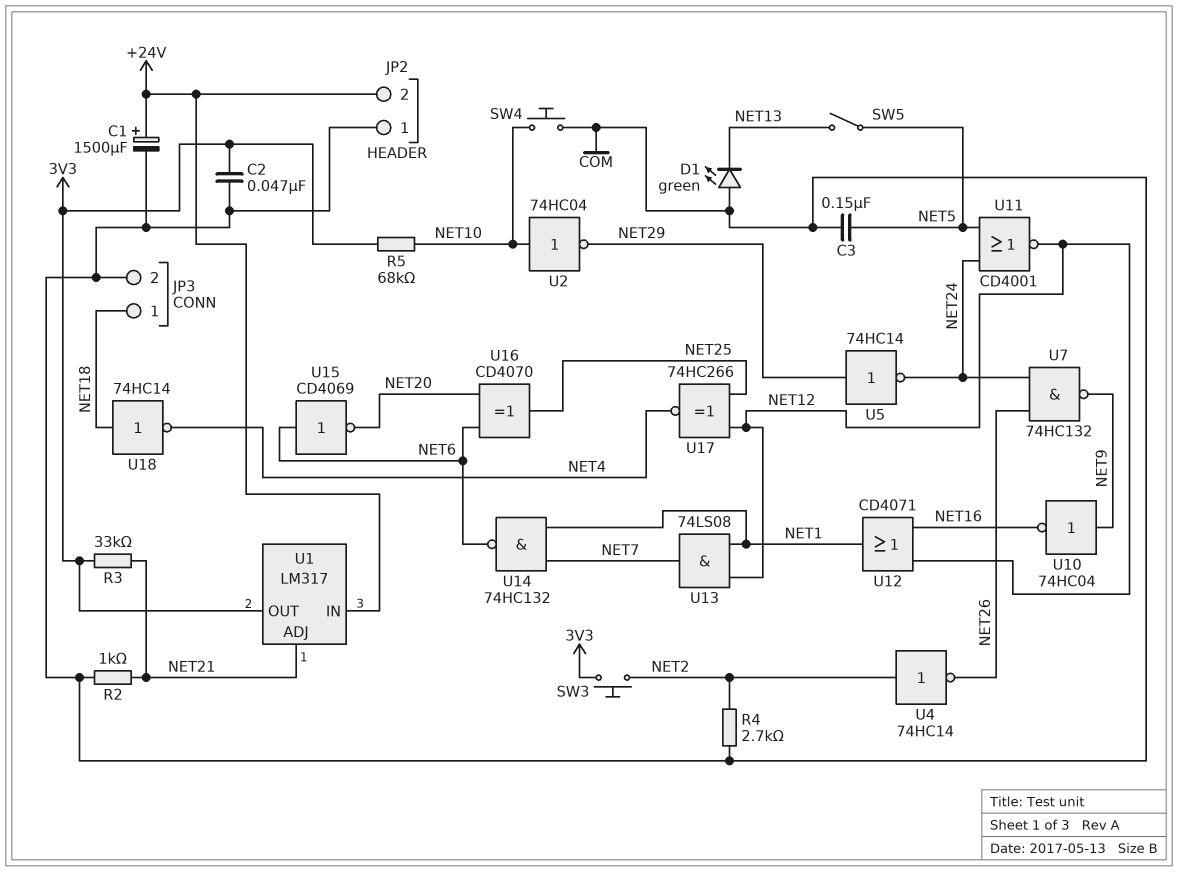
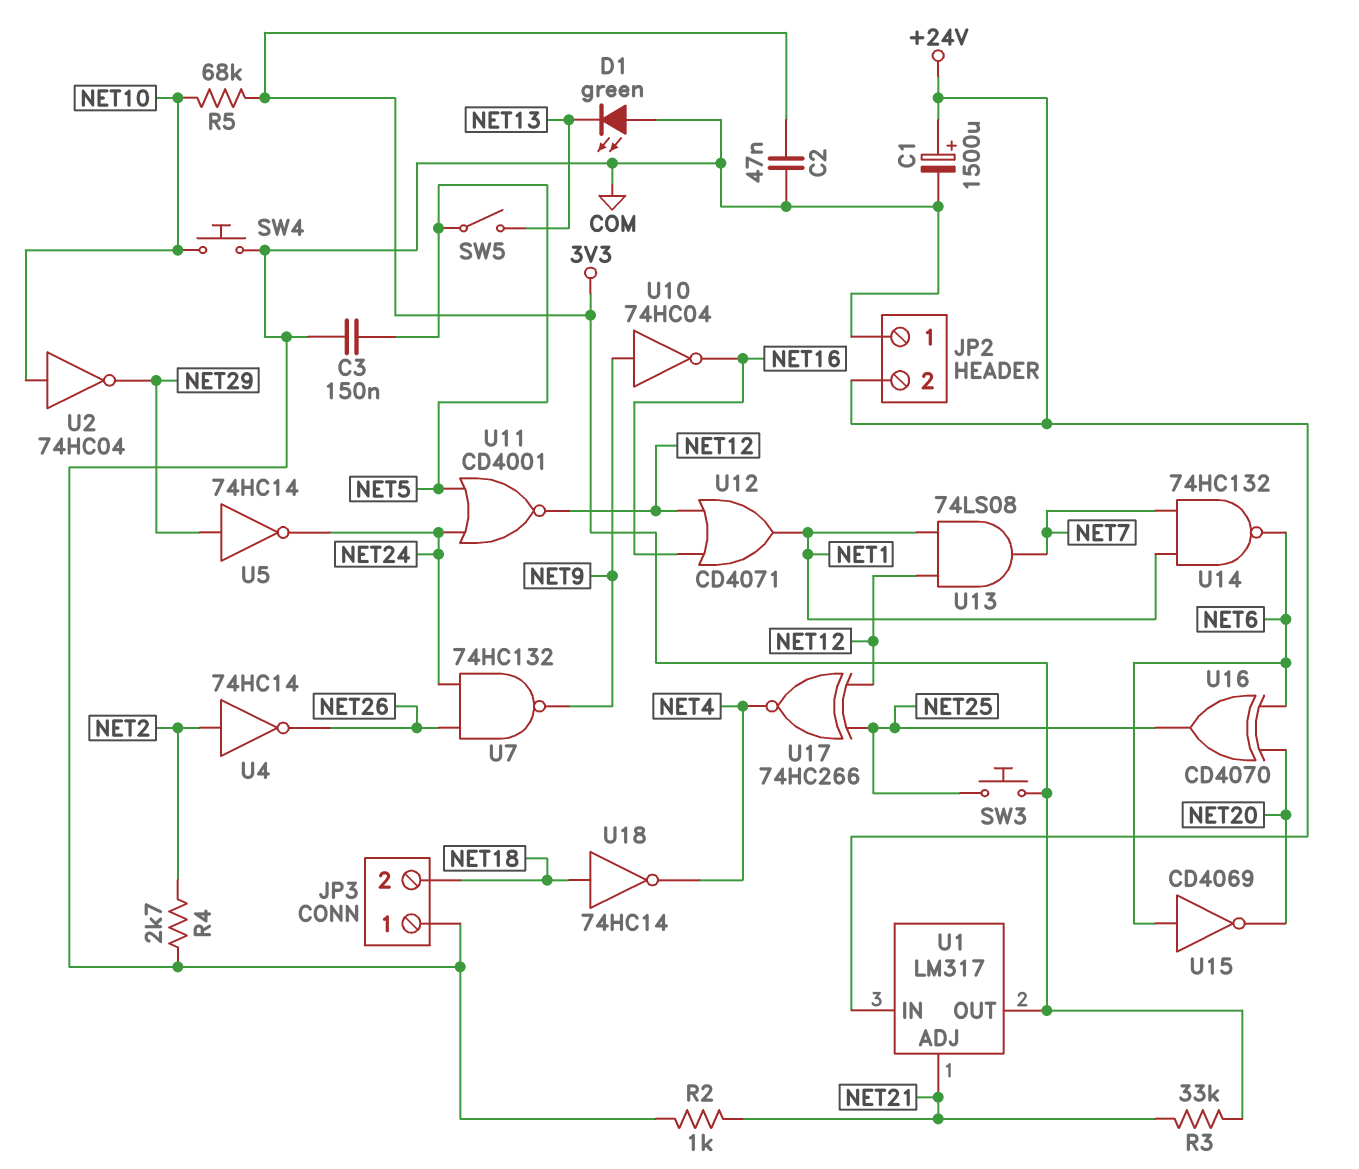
JP3 pin 1: NET18 -> COM
JP3 pin 2: COM -> NET18
SW3: button (3V3, NET2) -> button (3V3, NET25)

